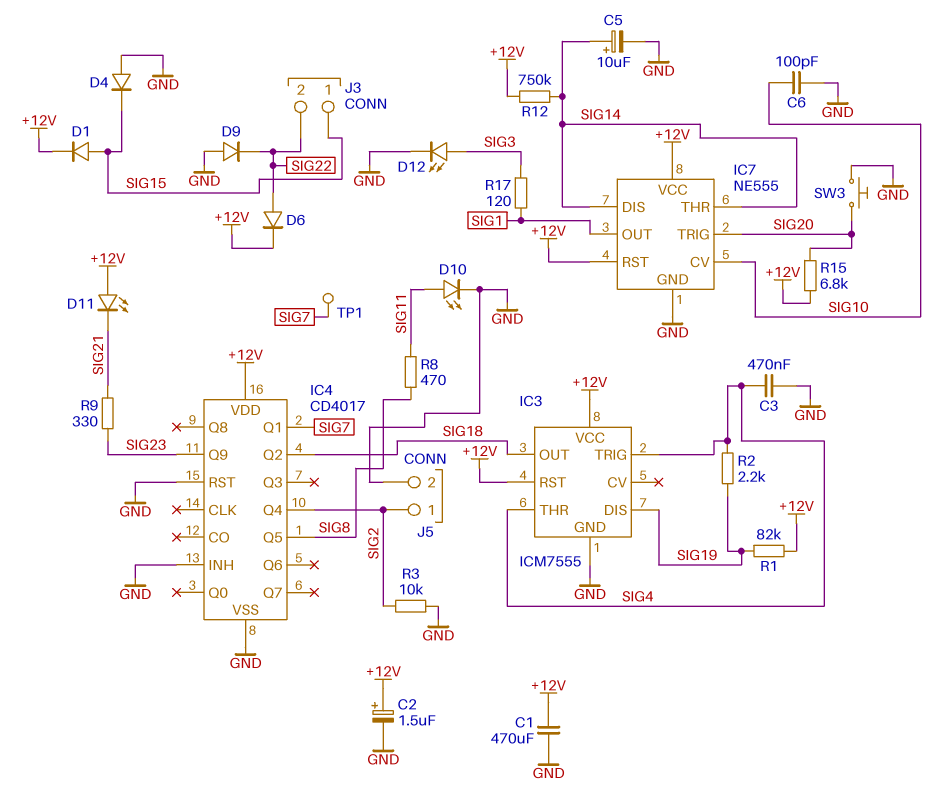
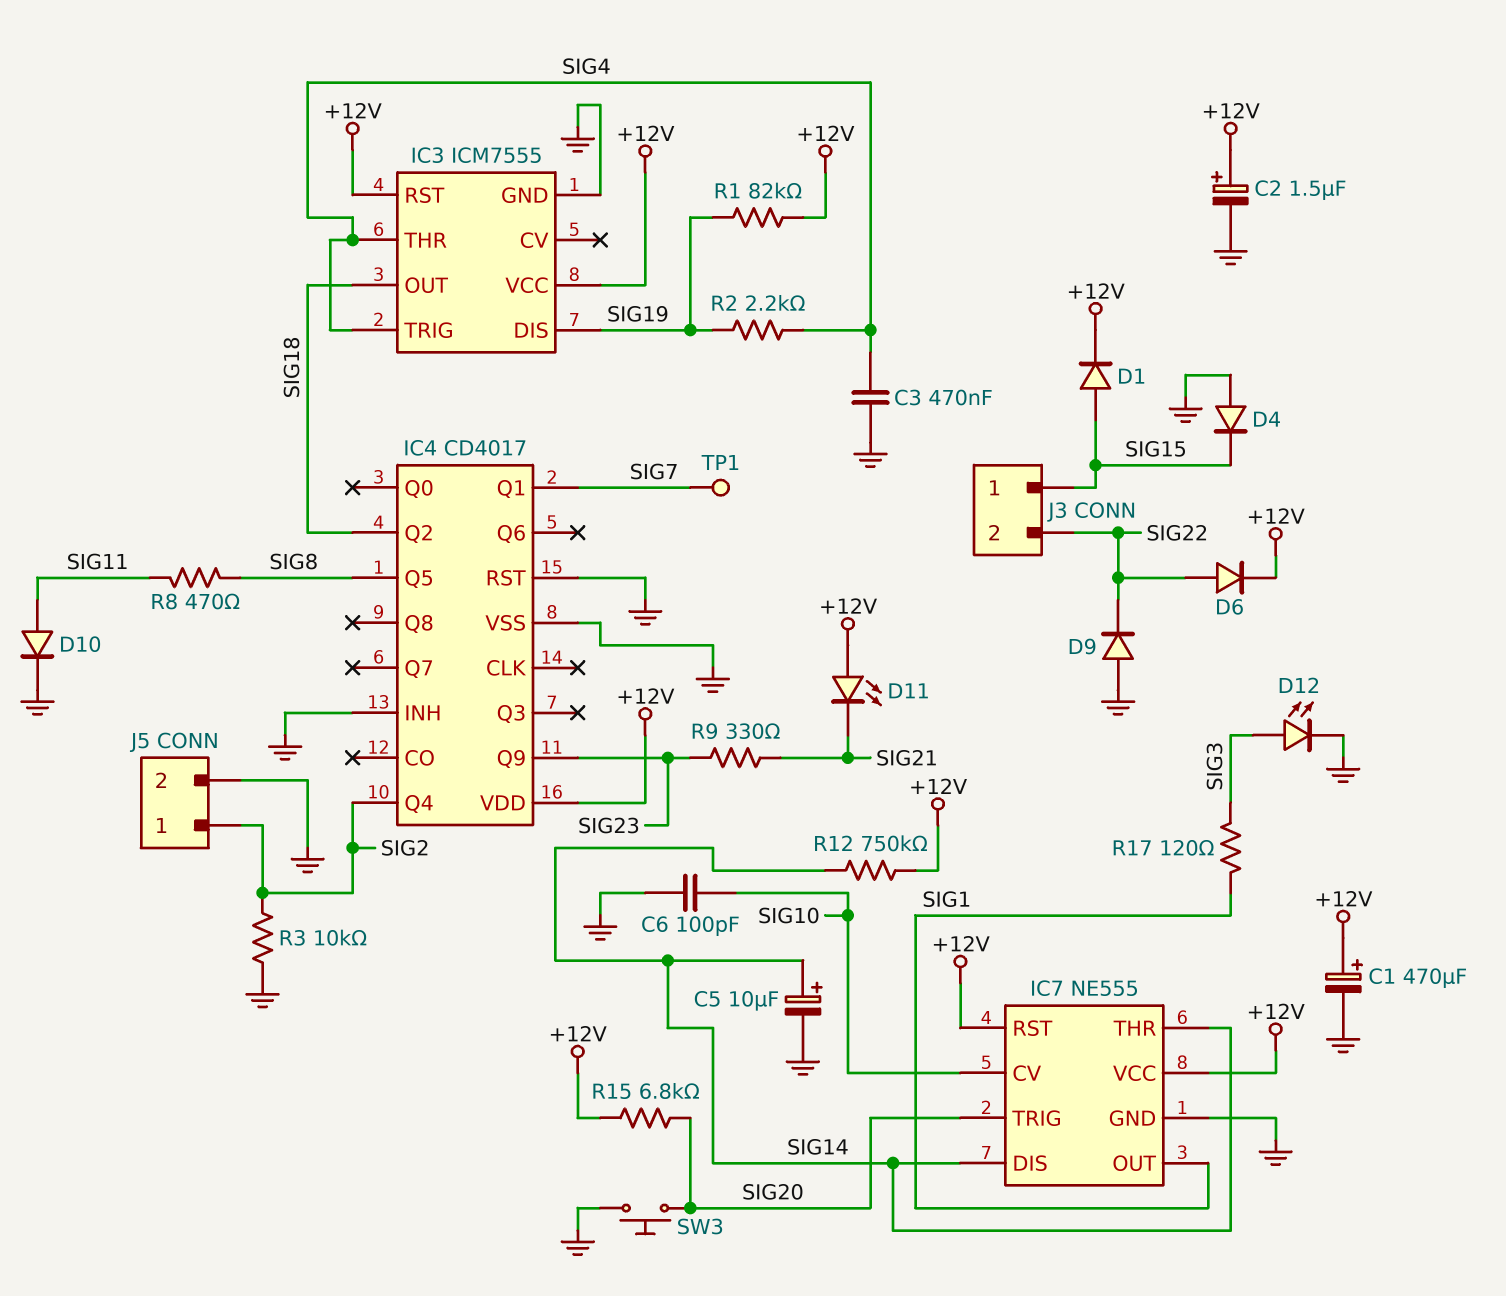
C1: 470uF (+12V, GND) -> 470uF (plus +12V, minus GND)
D10: LED (A SIG11, K GND) -> diode (A SIG11, K GND)

